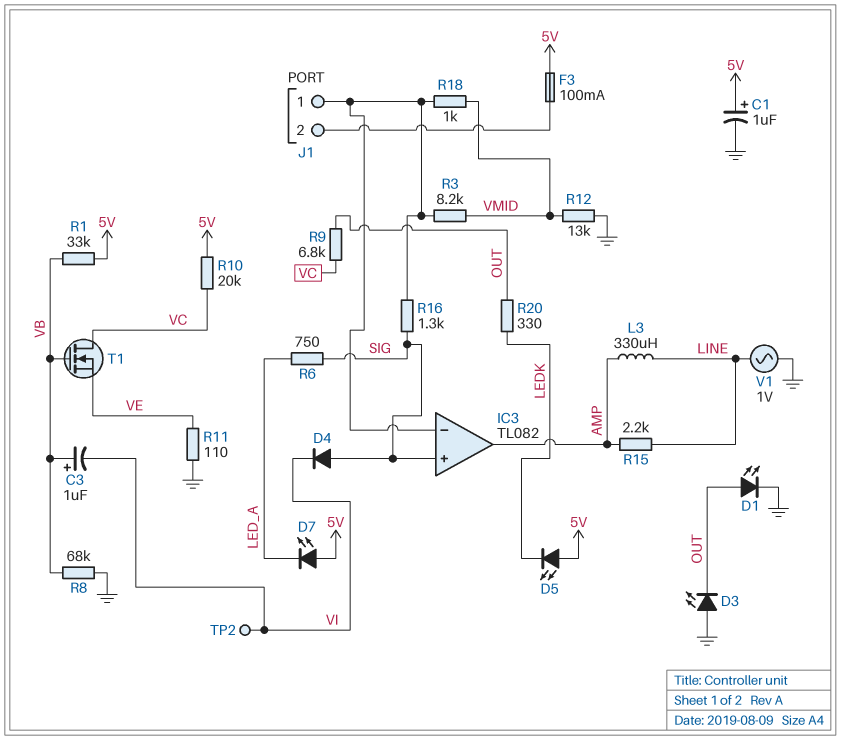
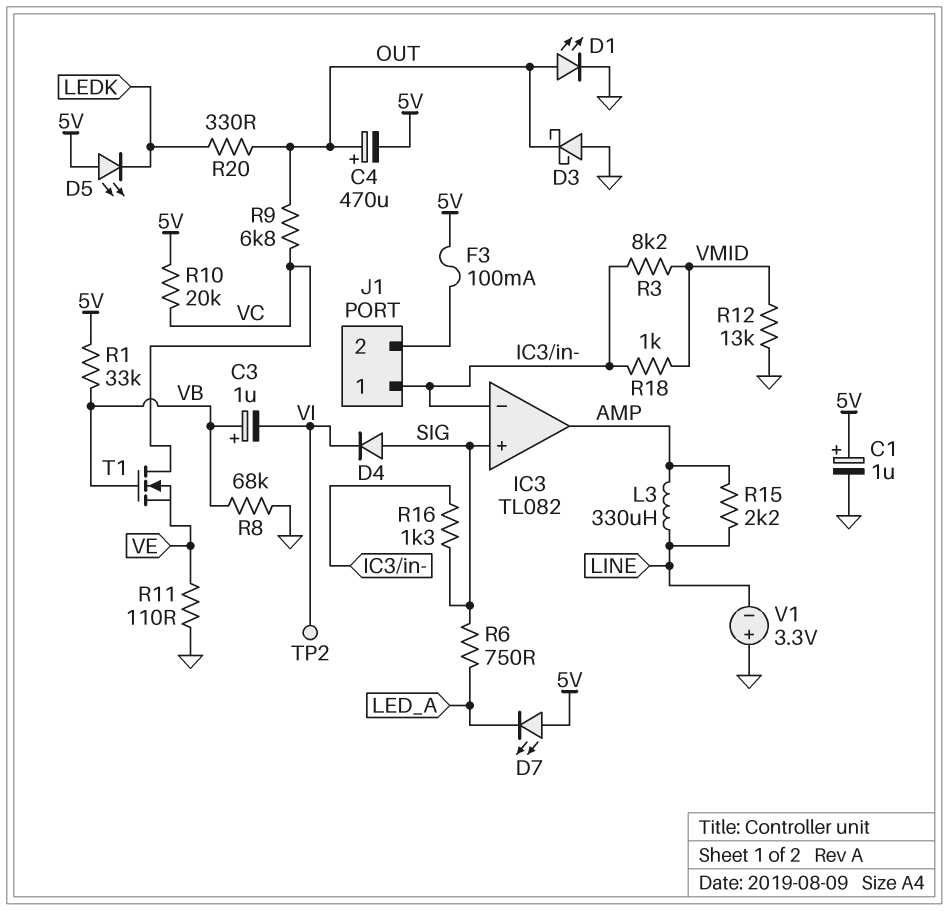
C4: none -> 470uF (plus OUT, minus 5V)
D3: LED (A GND, K OUT) -> schottky (A GND, K OUT)
V1: AC 1V (GND, LINE) -> 3.3V (plus GND, minus LINE)

